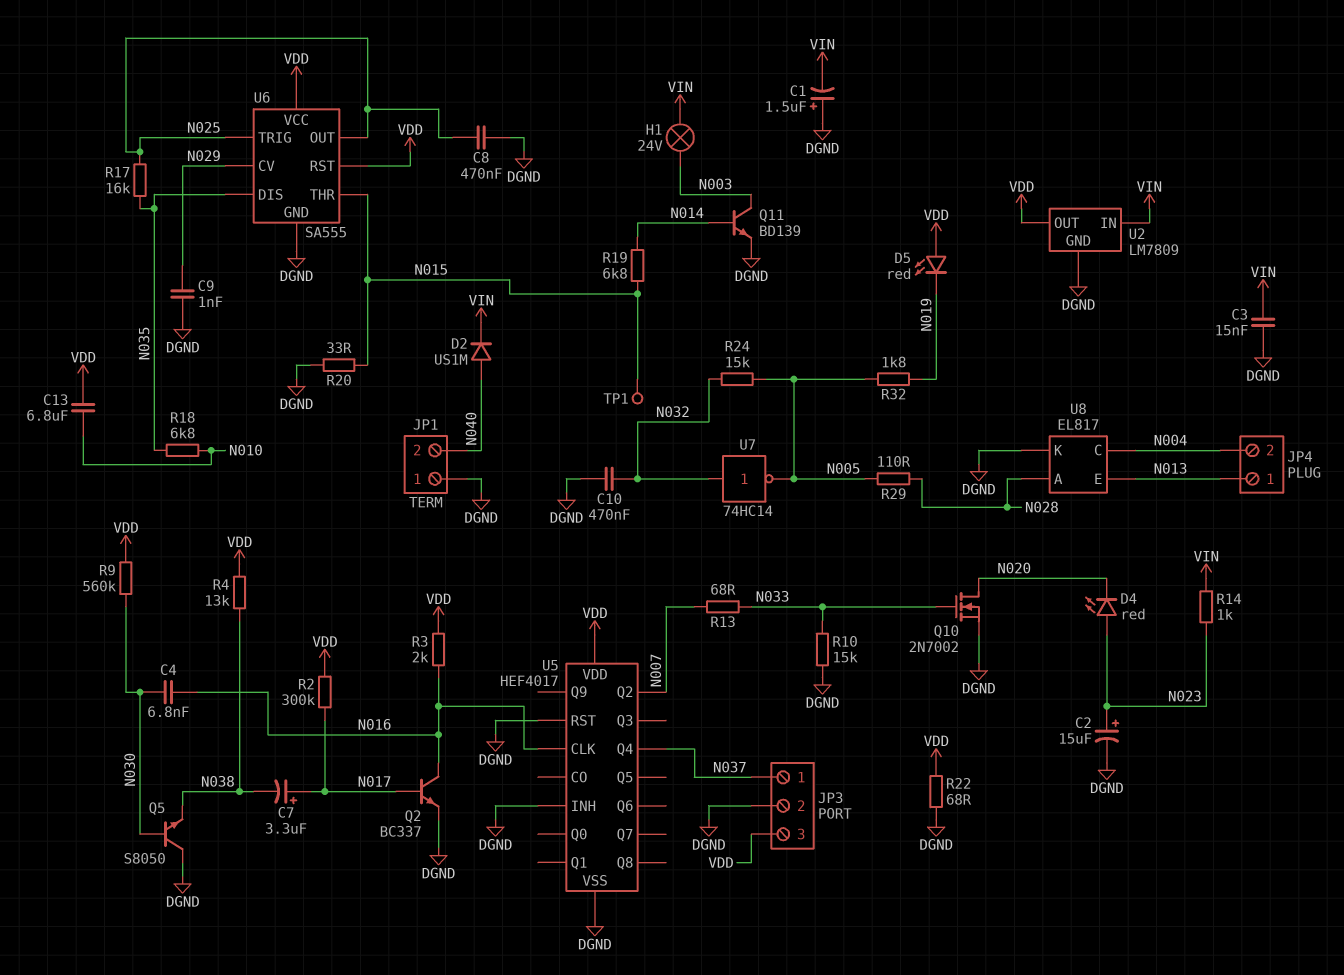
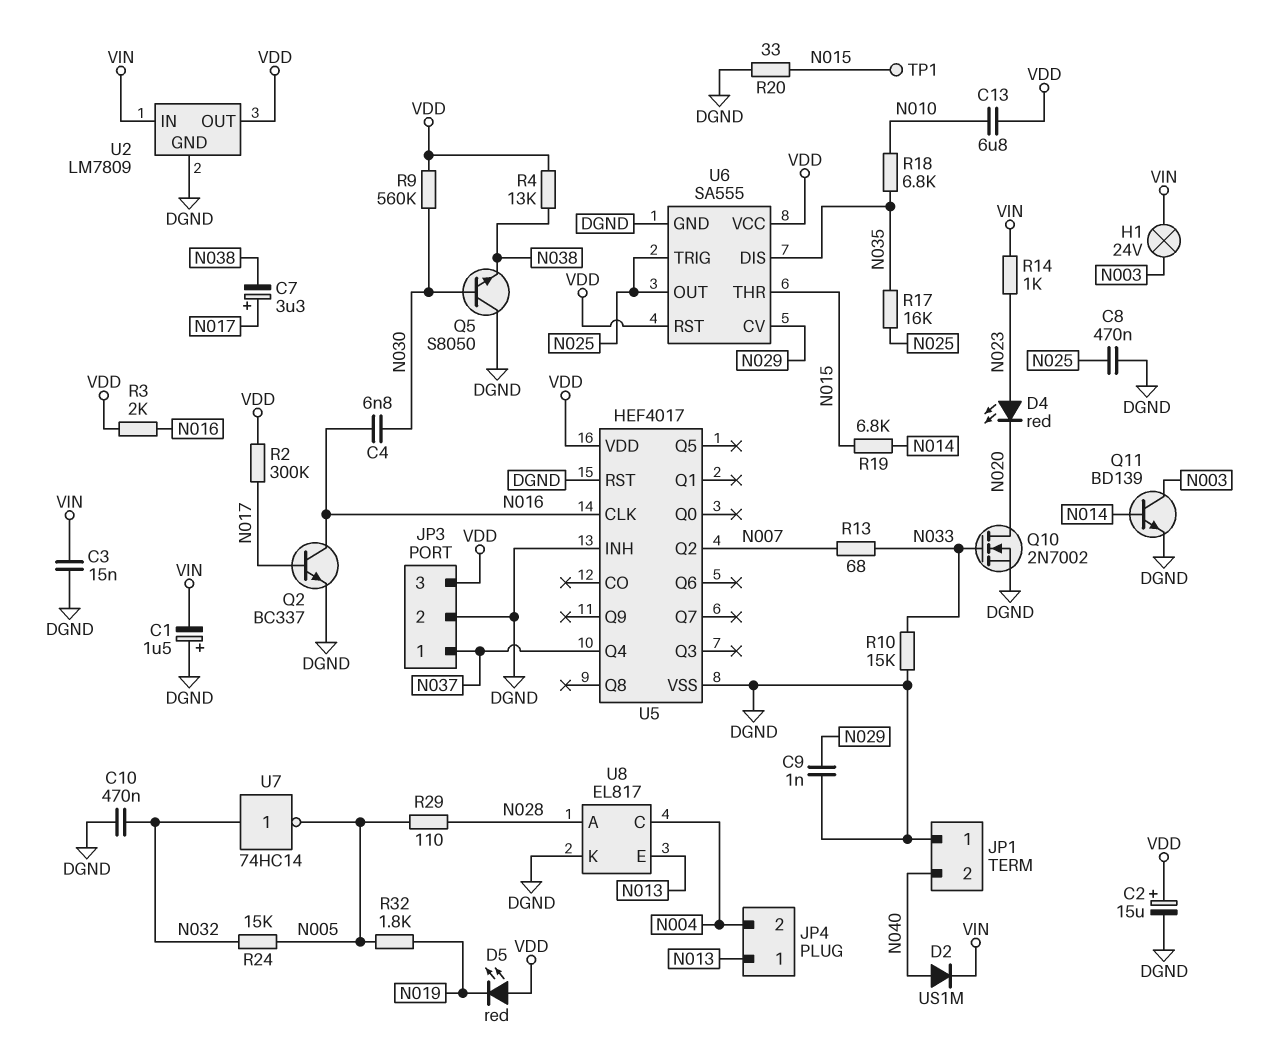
C2: 15uF (plus N023, minus DGND) -> 15uF (plus VDD, minus DGND)
R22: 68 (DGND, VDD) -> none

